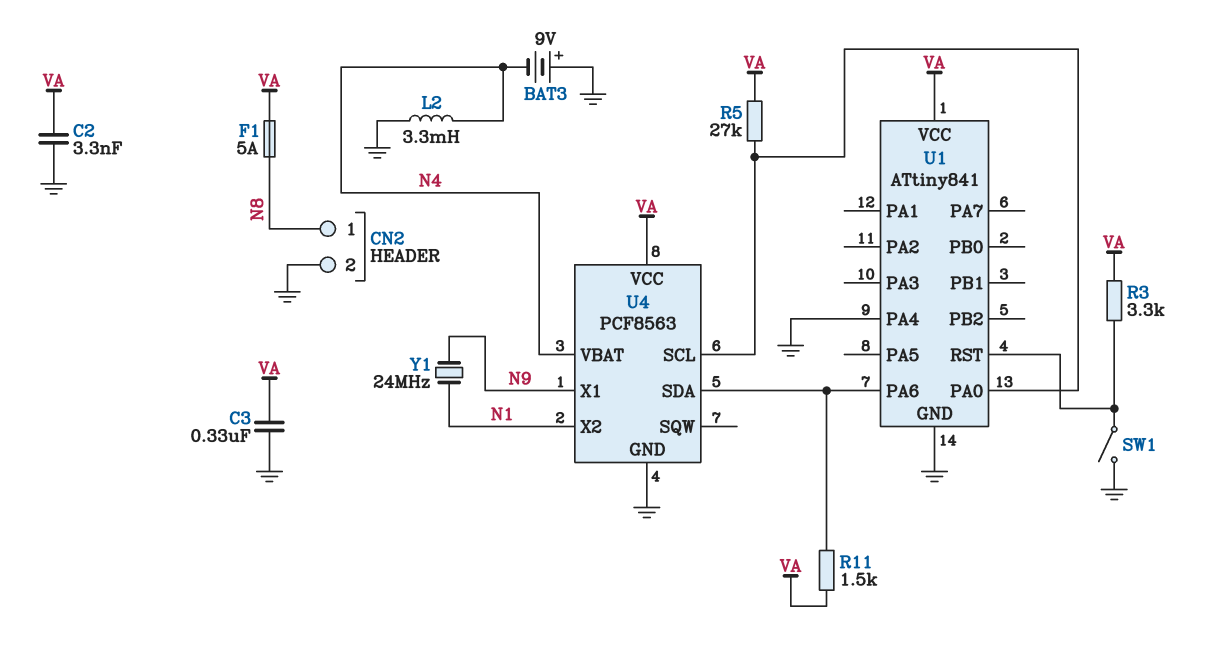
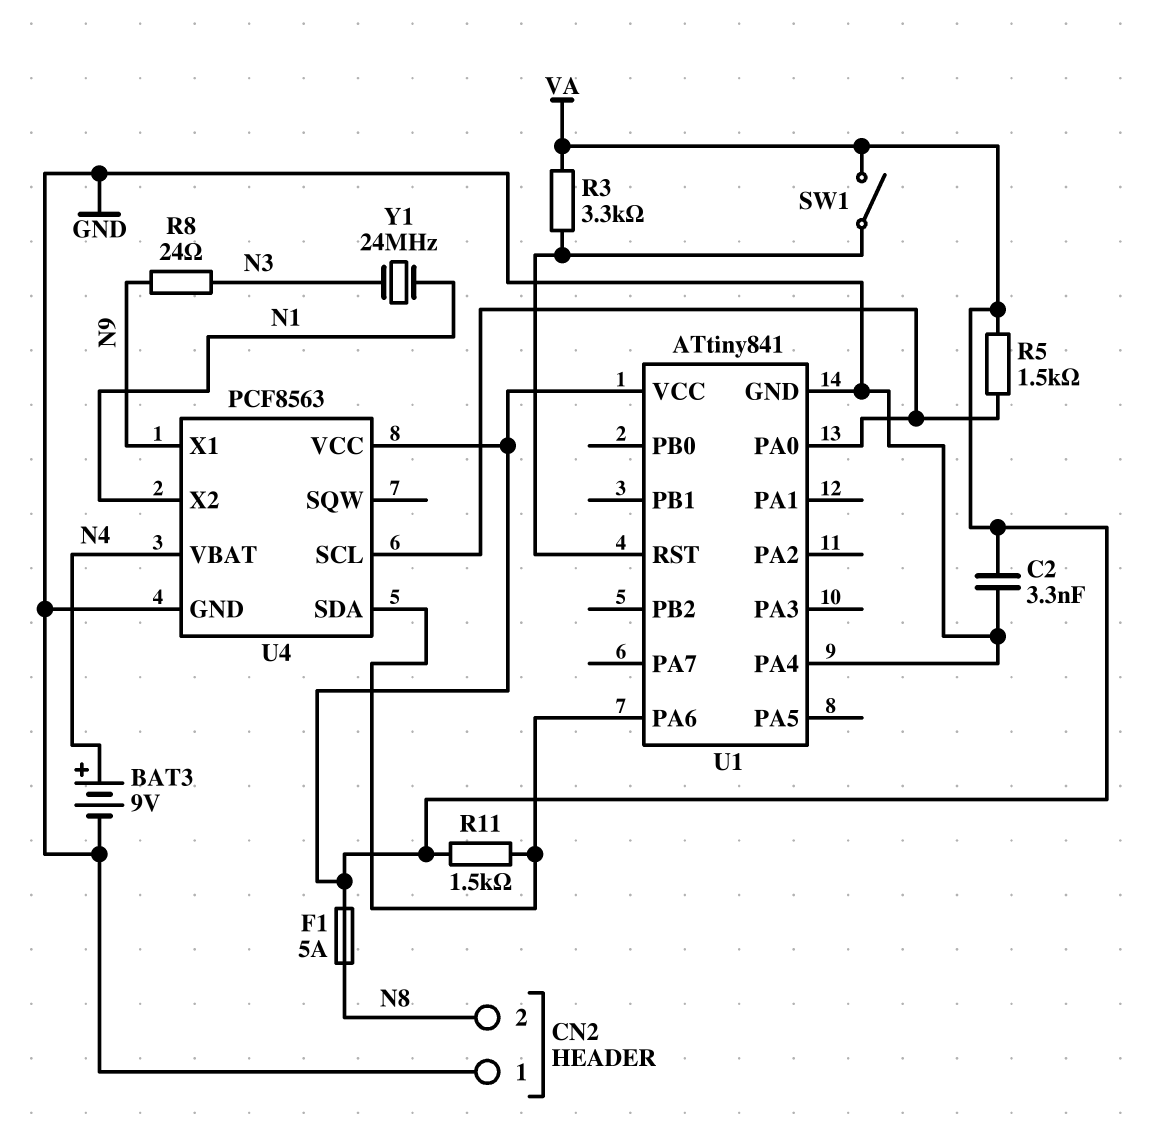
BAT3: 9V (plus GND, minus N4) -> 9V (plus N4, minus GND)
C3: 330nF (GND, VA) -> none
CN2 pin 1: N8 -> GND
CN2 pin 2: GND -> N8
L2: 3.3mH (GND, N4) -> none
R5: 27k (U1/PA0, VA) -> 1.5k (U1/PA0, VA)
R8: none -> 24 (N3, N9)
SW1: switch (GND, U1/RST) -> switch (U1/RST, VA)
Y1: 24MHz (N1, N9) -> 24MHz (N1, N3)

